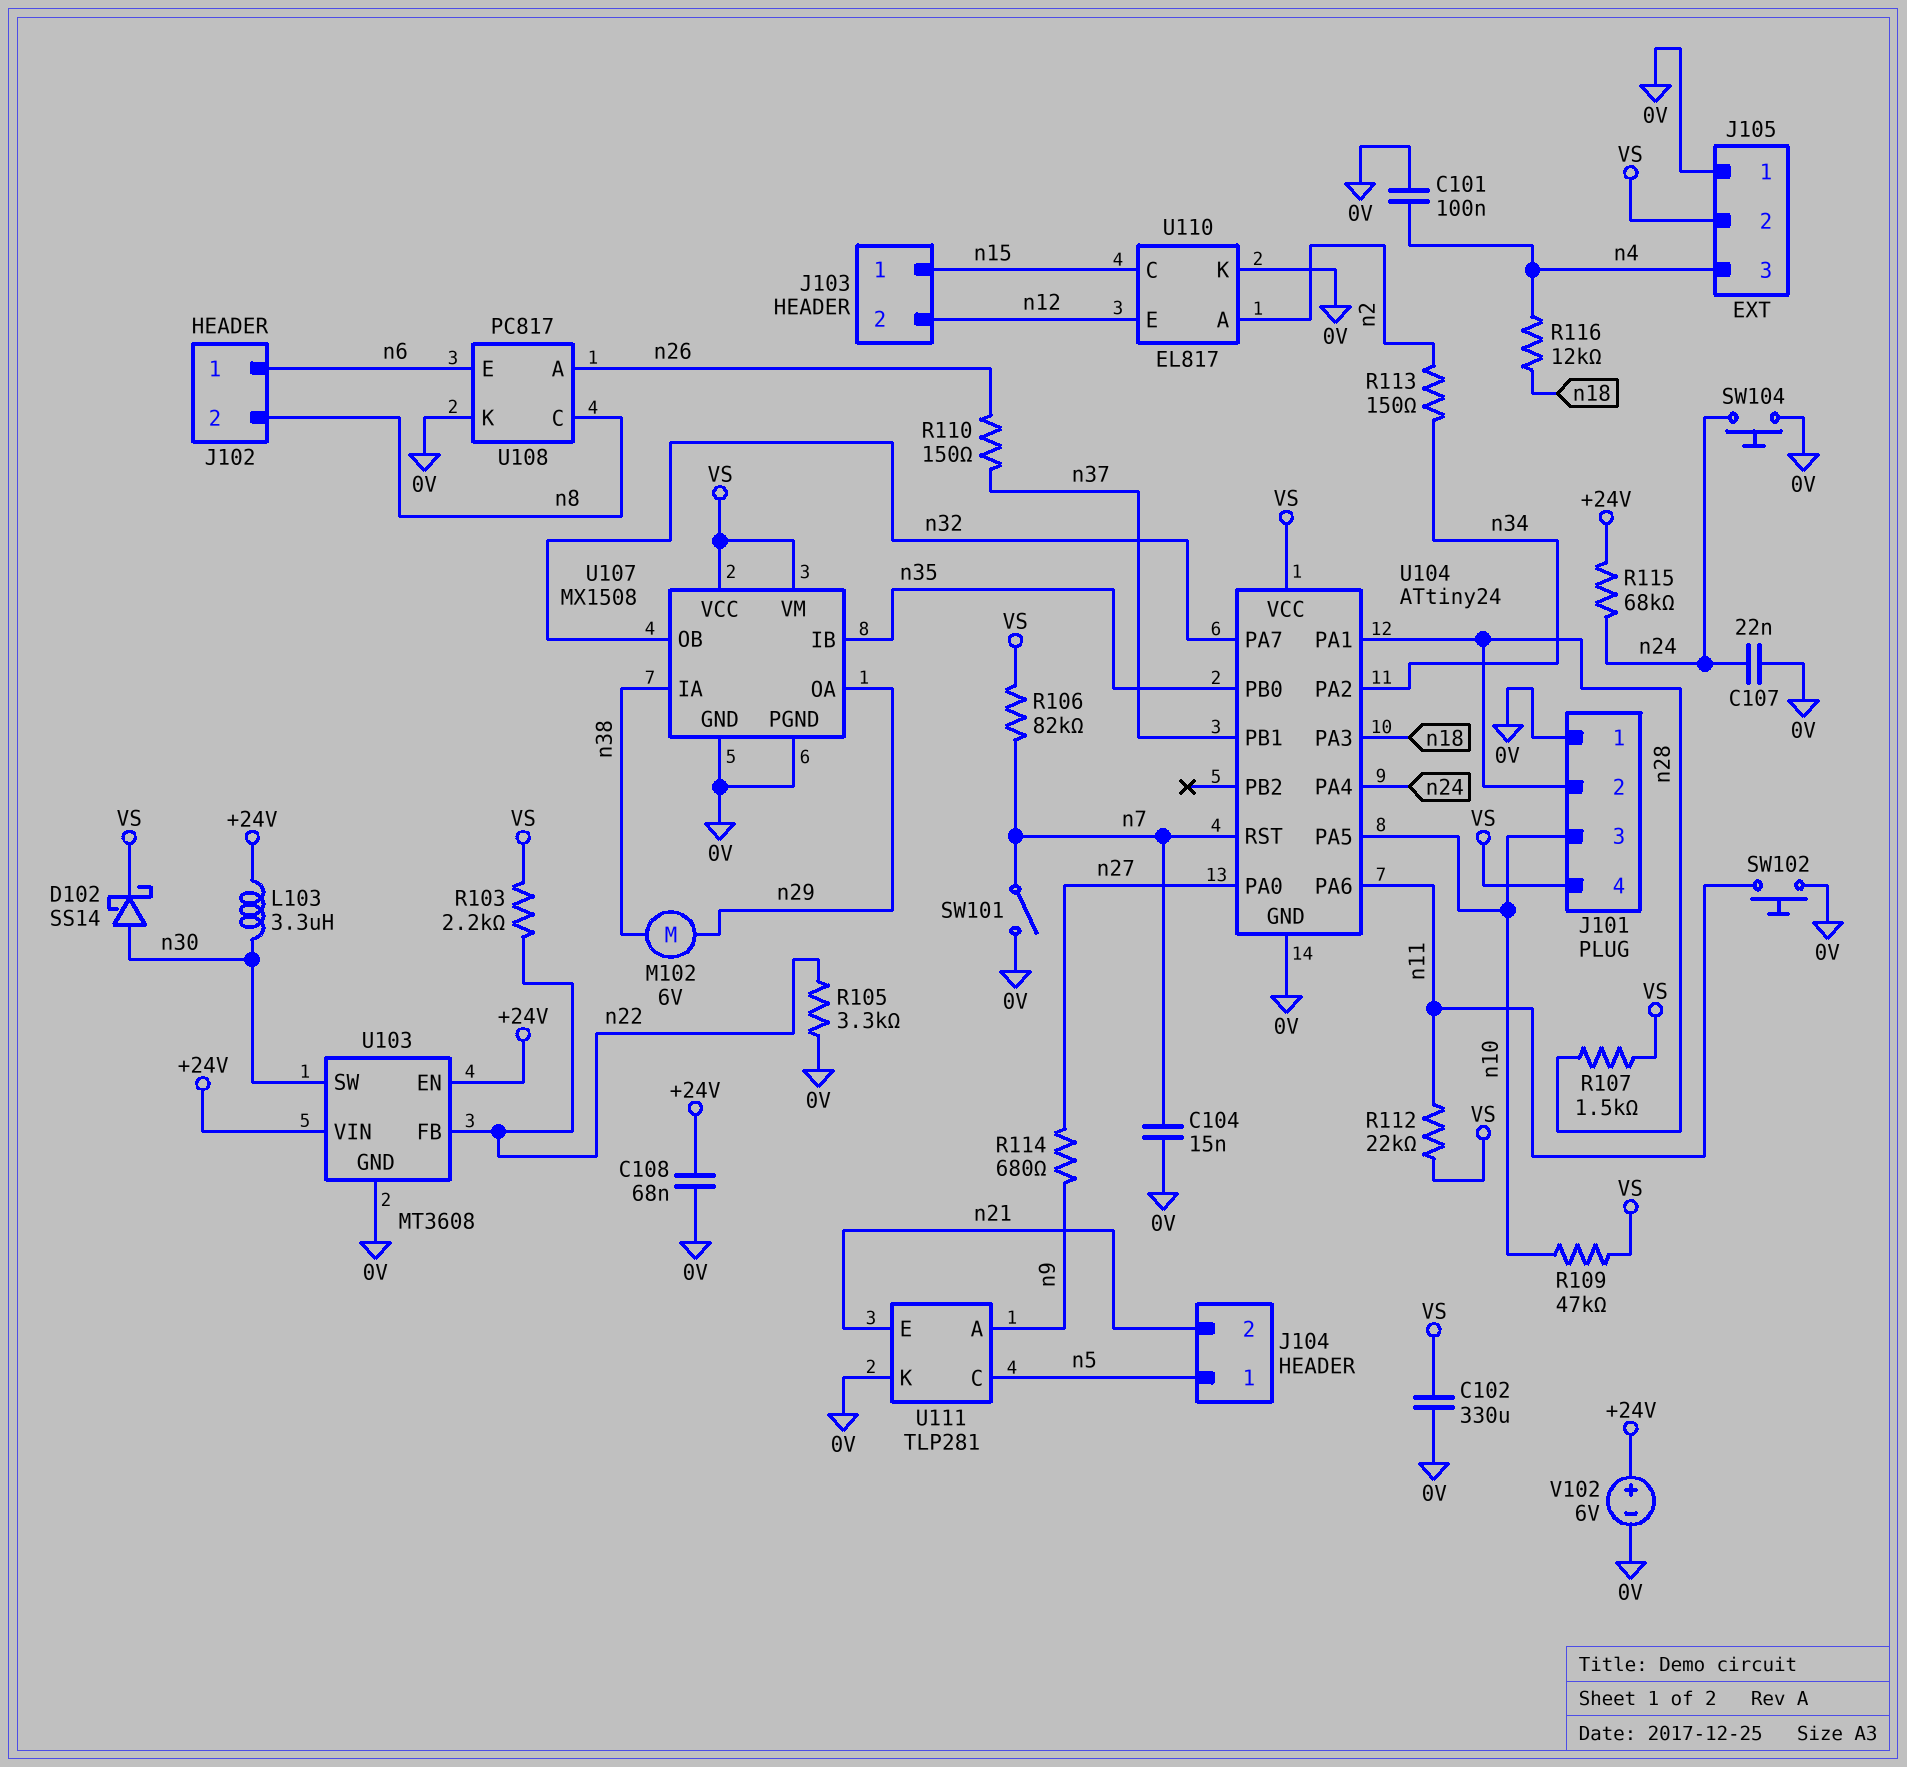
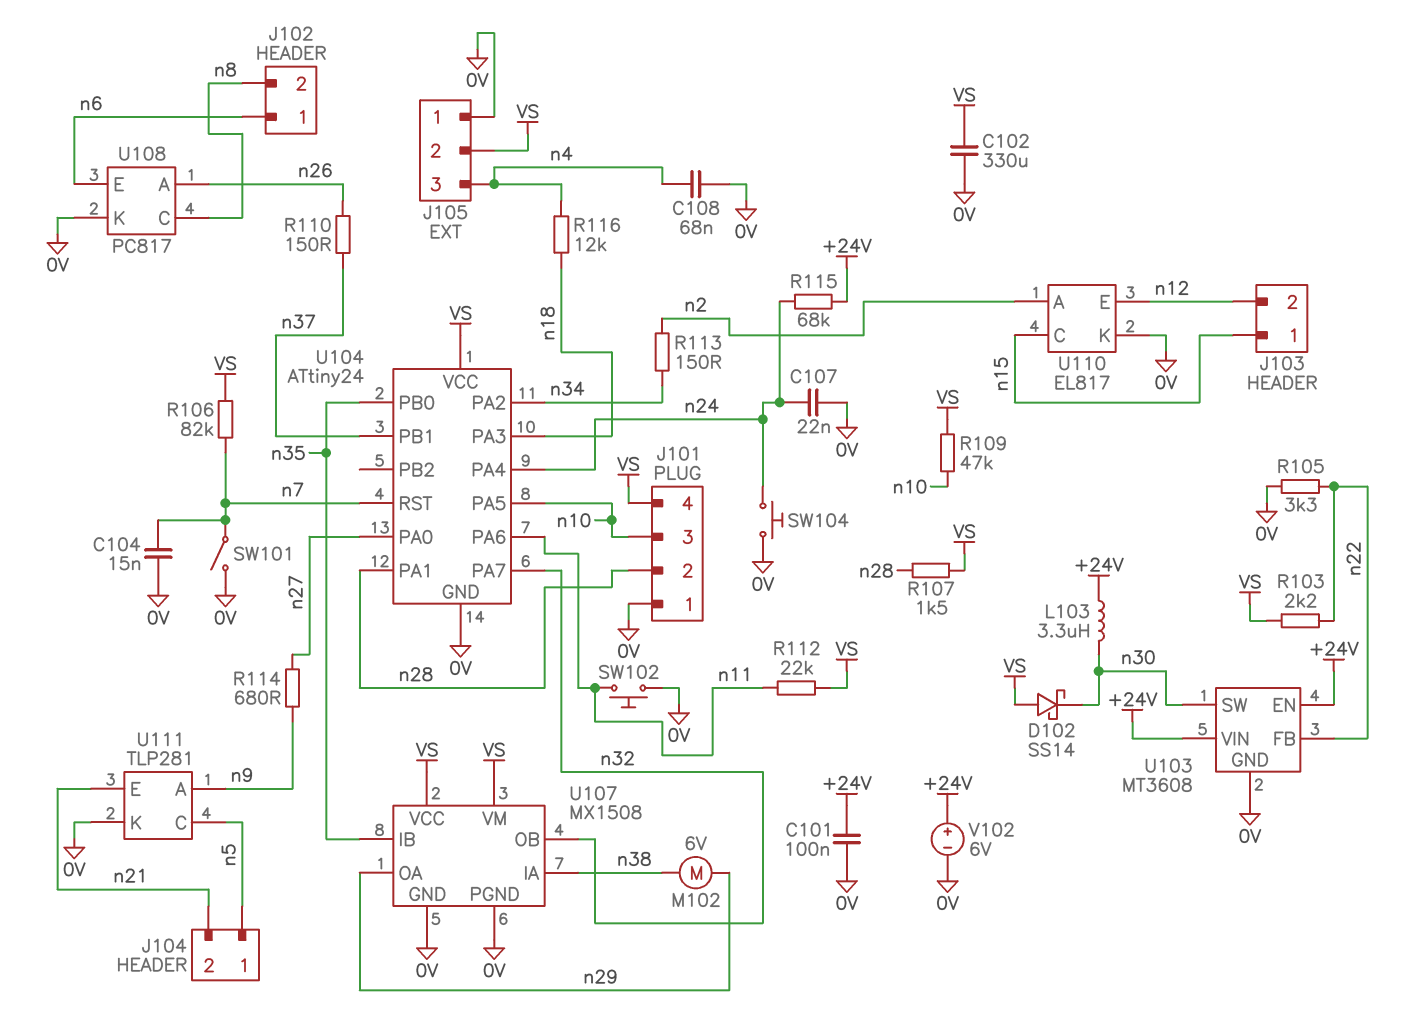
C101: 100nF (0V, n4) -> 100nF (+24V, 0V)
C108: 68nF (+24V, 0V) -> 68nF (0V, n4)
D102: schottky SS14 (A n30, K VS) -> schottky SS14 (A VS, K n30)

